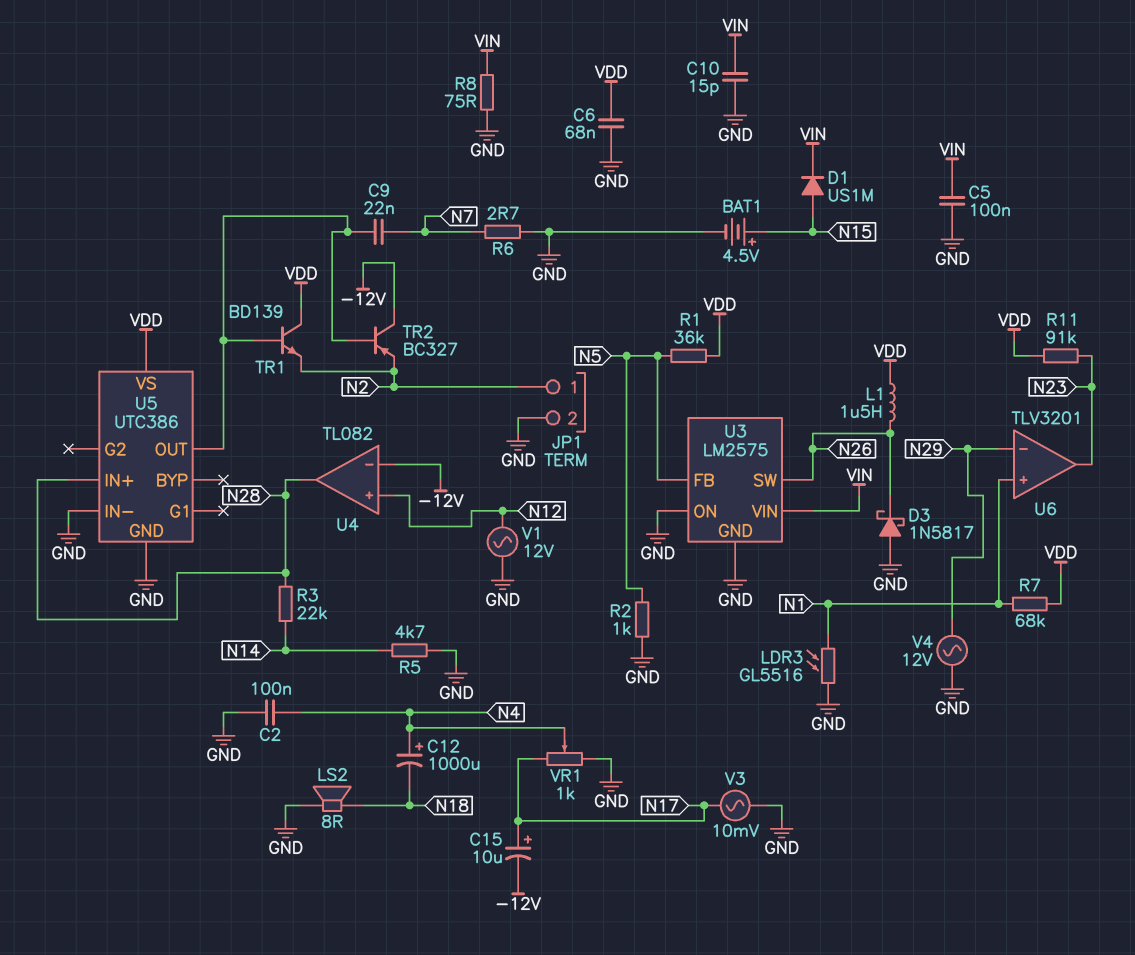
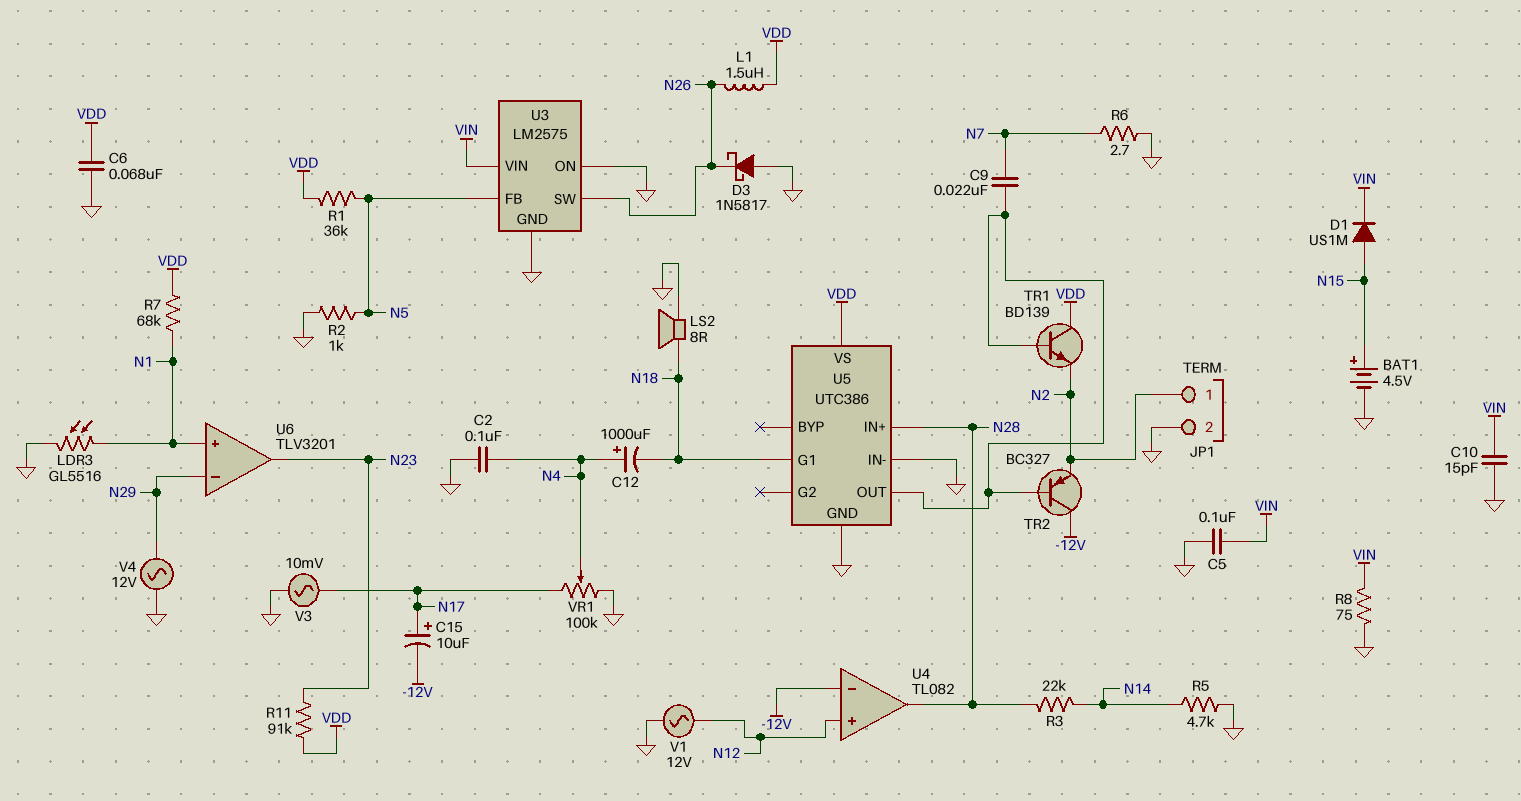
U5 pin G1: none -> N18
VR1: 1k (GND, N17, wiper N4) -> 100k (GND, N17, wiper N4)

